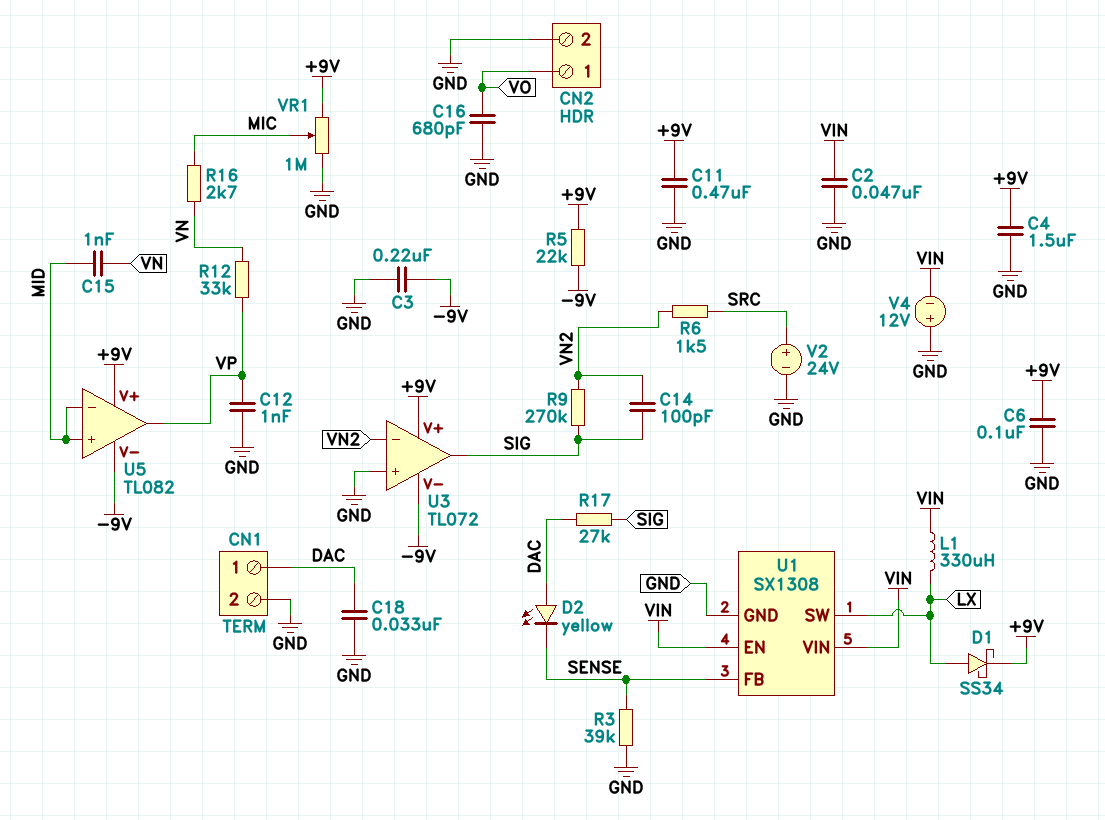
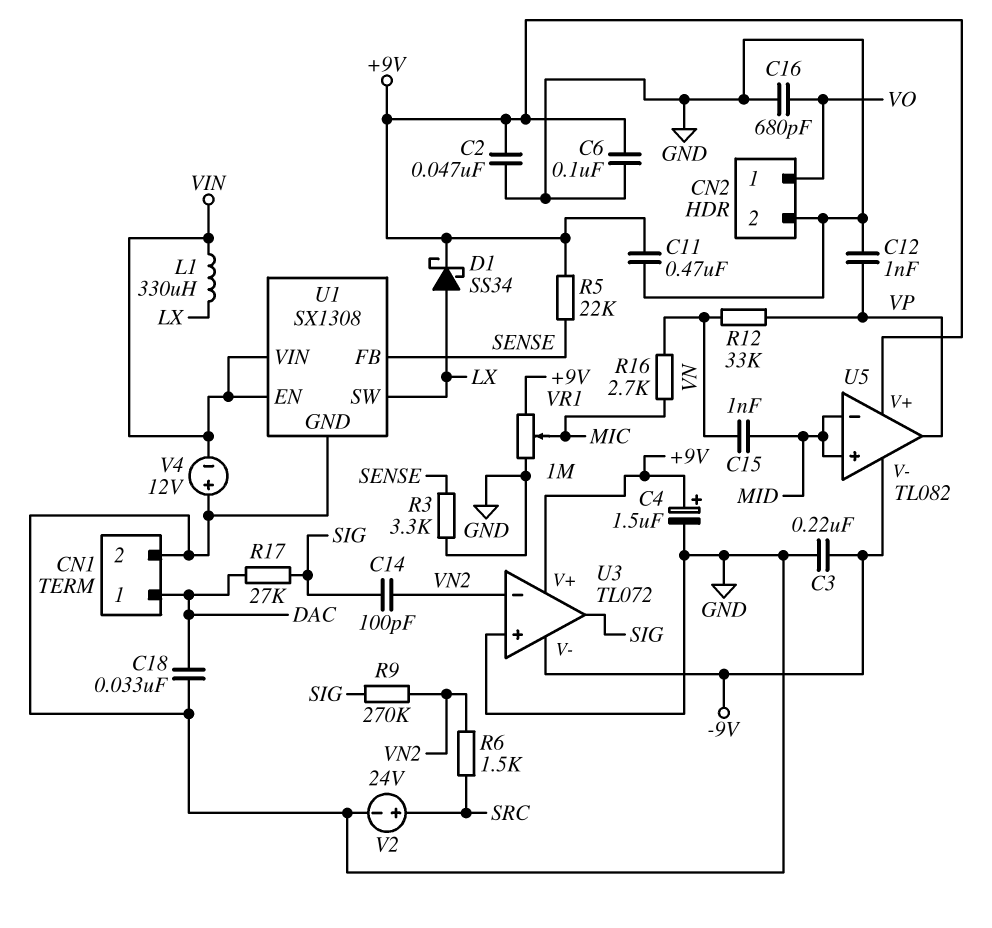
C2: 47nF (GND, VIN) -> 47nF (+9V, GND)
C4: 1.5uF (+9V, GND) -> 1.5uF (plus +9V, minus GND)
D2: LED yellow (A DAC, K SENSE) -> none
R3: 39k (GND, SENSE) -> 3.3k (GND, SENSE)
R5: 22k (+9V, -9V) -> 22k (+9V, SENSE)

